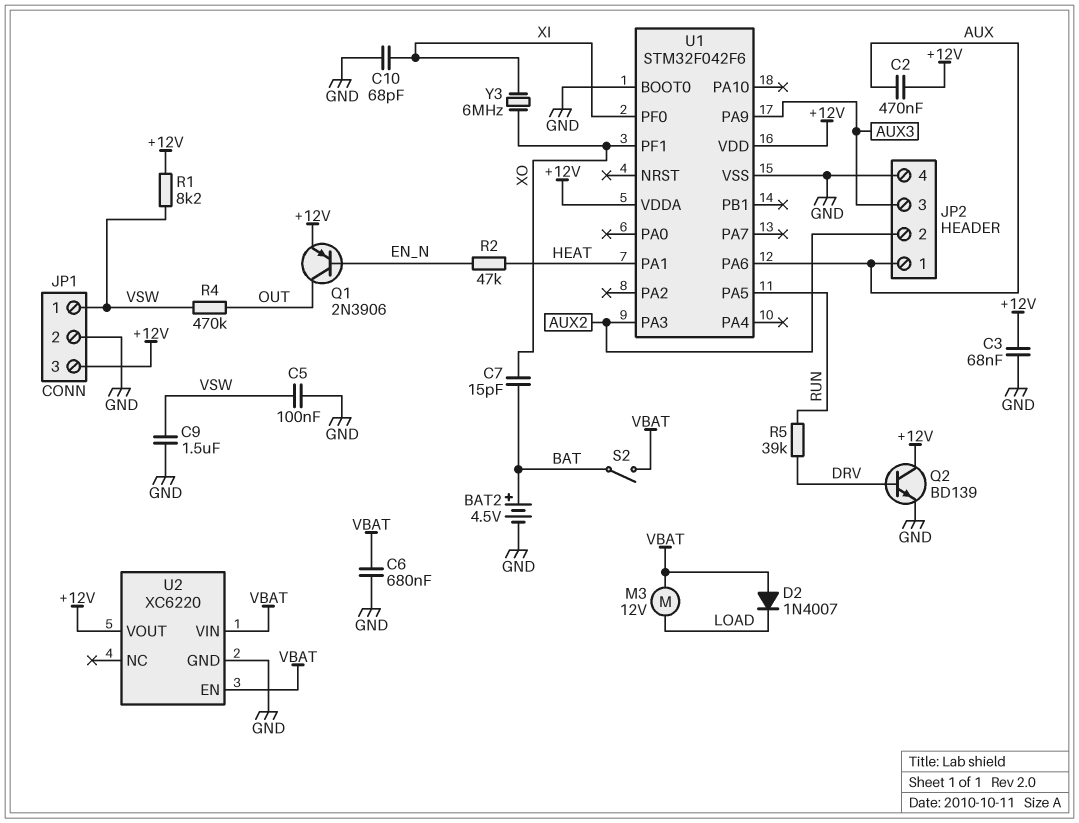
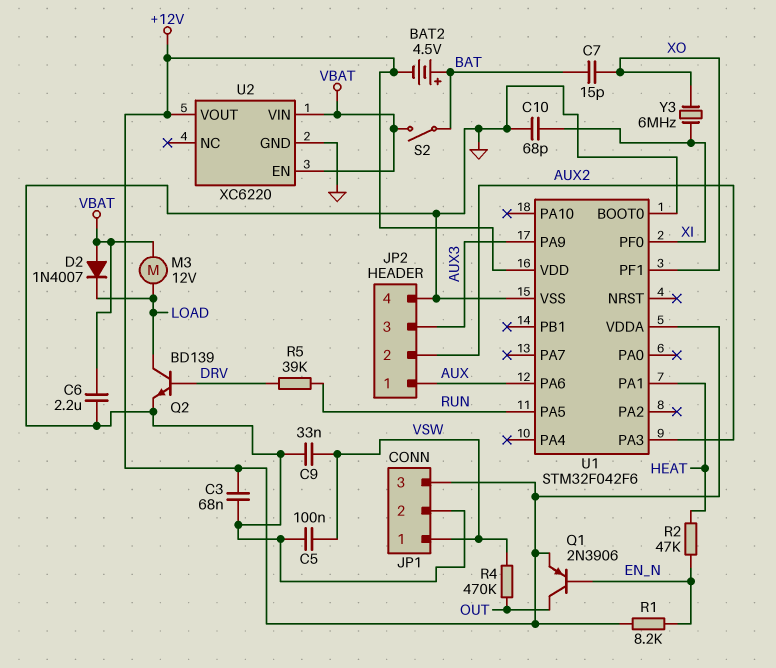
BAT2: 4.5V (plus BAT, minus GND) -> 4.5V (plus BAT, minus +12V)
C2: 470nF (+12V, AUX) -> none
C6: 680nF (GND, VBAT) -> 2.2uF (GND, VBAT)
C9: 1.5uF (GND, VSW) -> 33nF (GND, VSW)
Q2: NPN BD139 (B DRV, C +12V, E GND) -> NPN BD139 (B DRV, C LOAD, E GND)
R1: 8.2k (+12V, VSW) -> 8.2k (+12V, EN_N)

